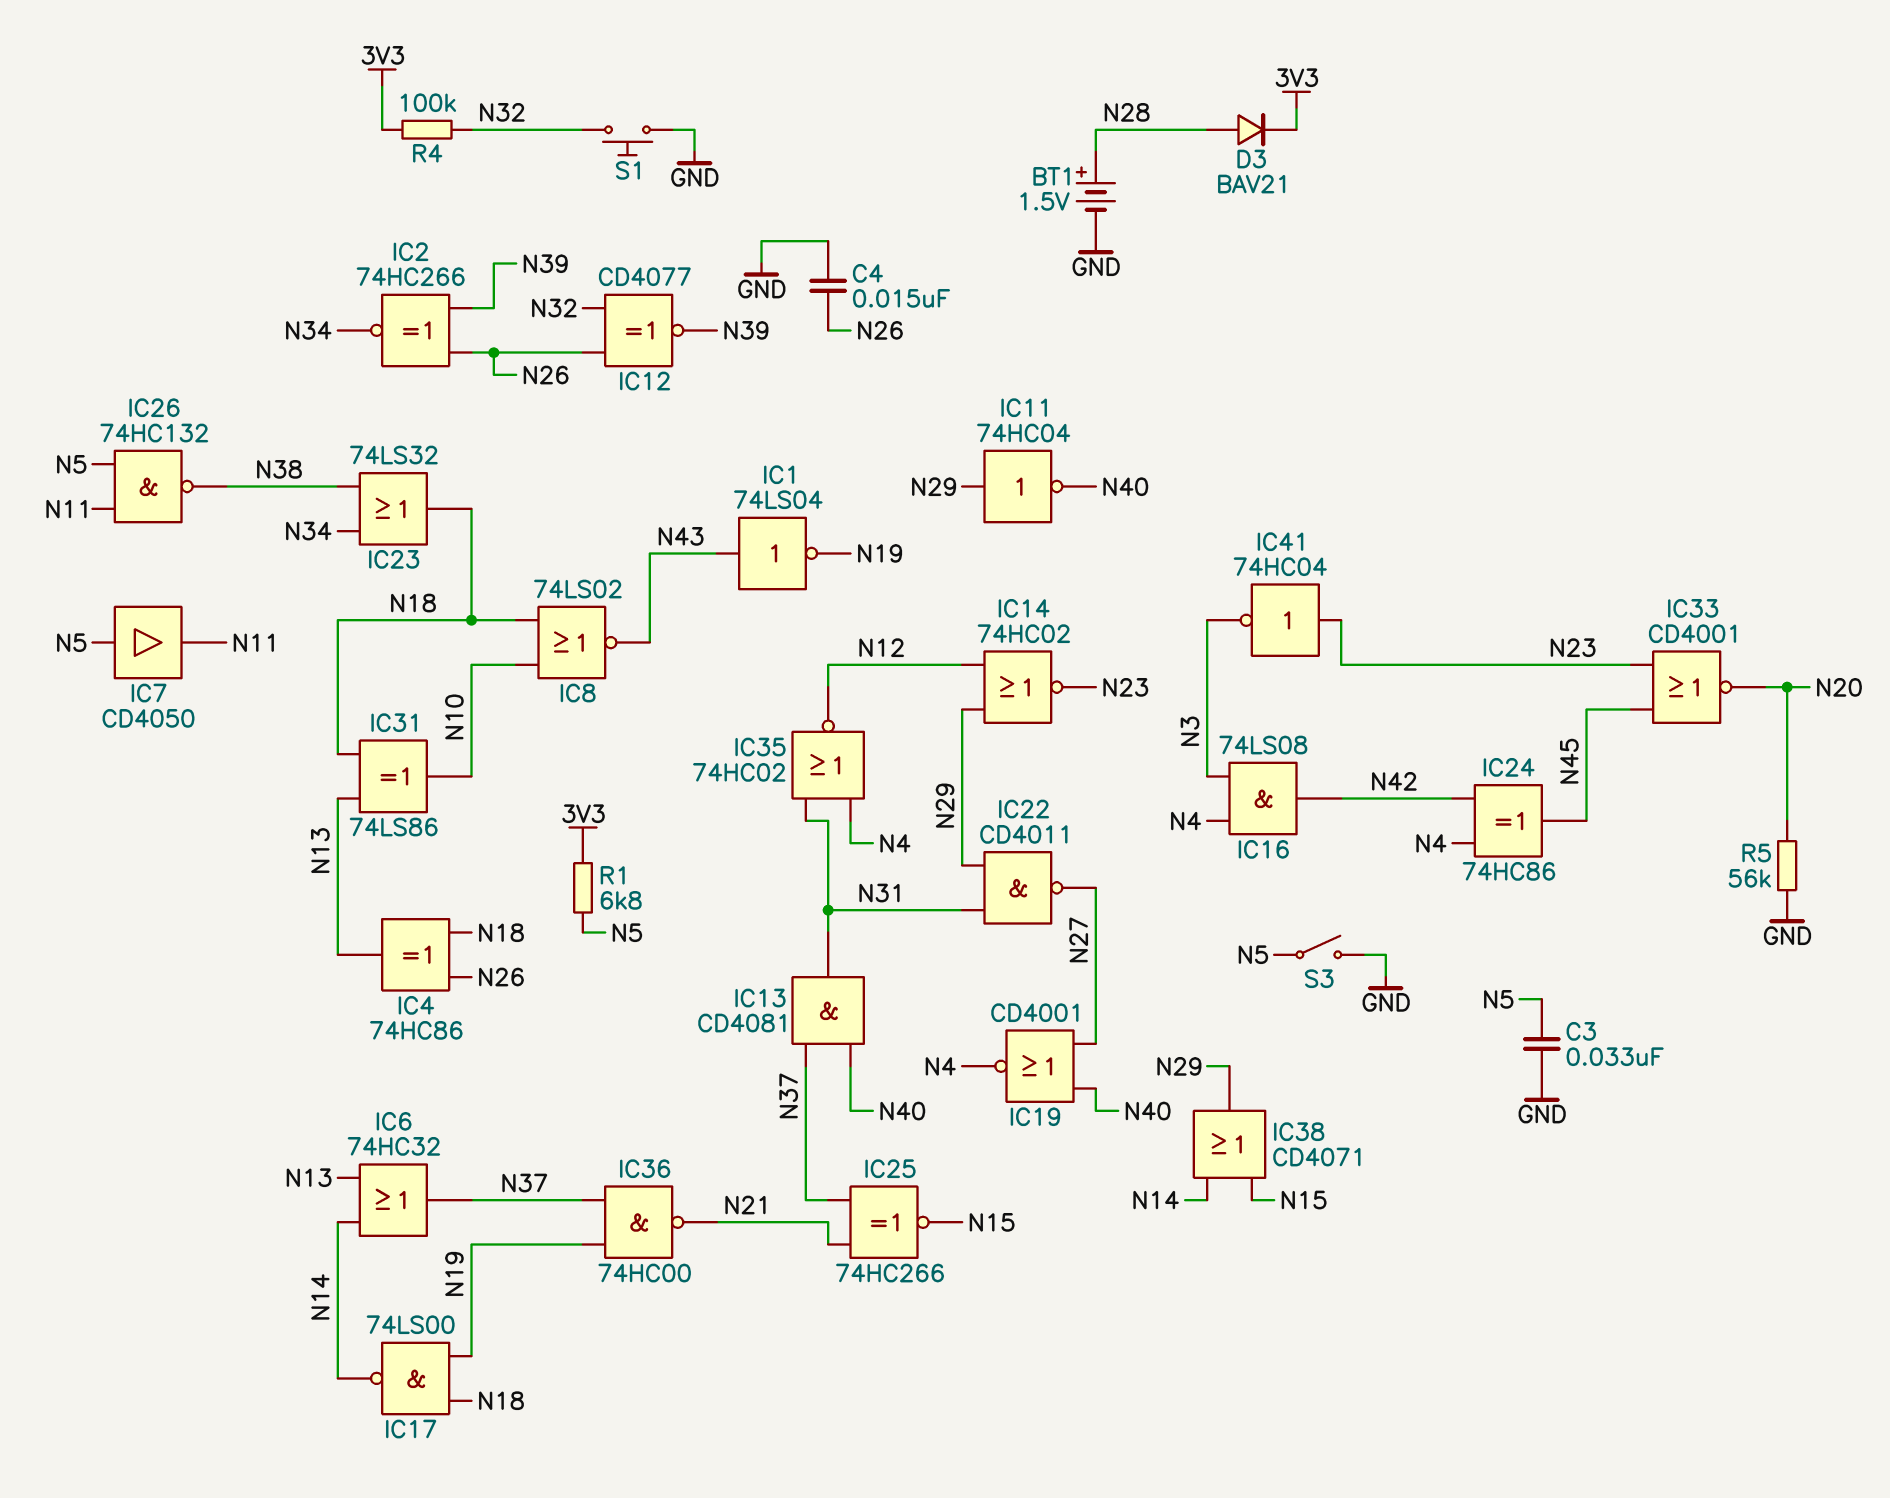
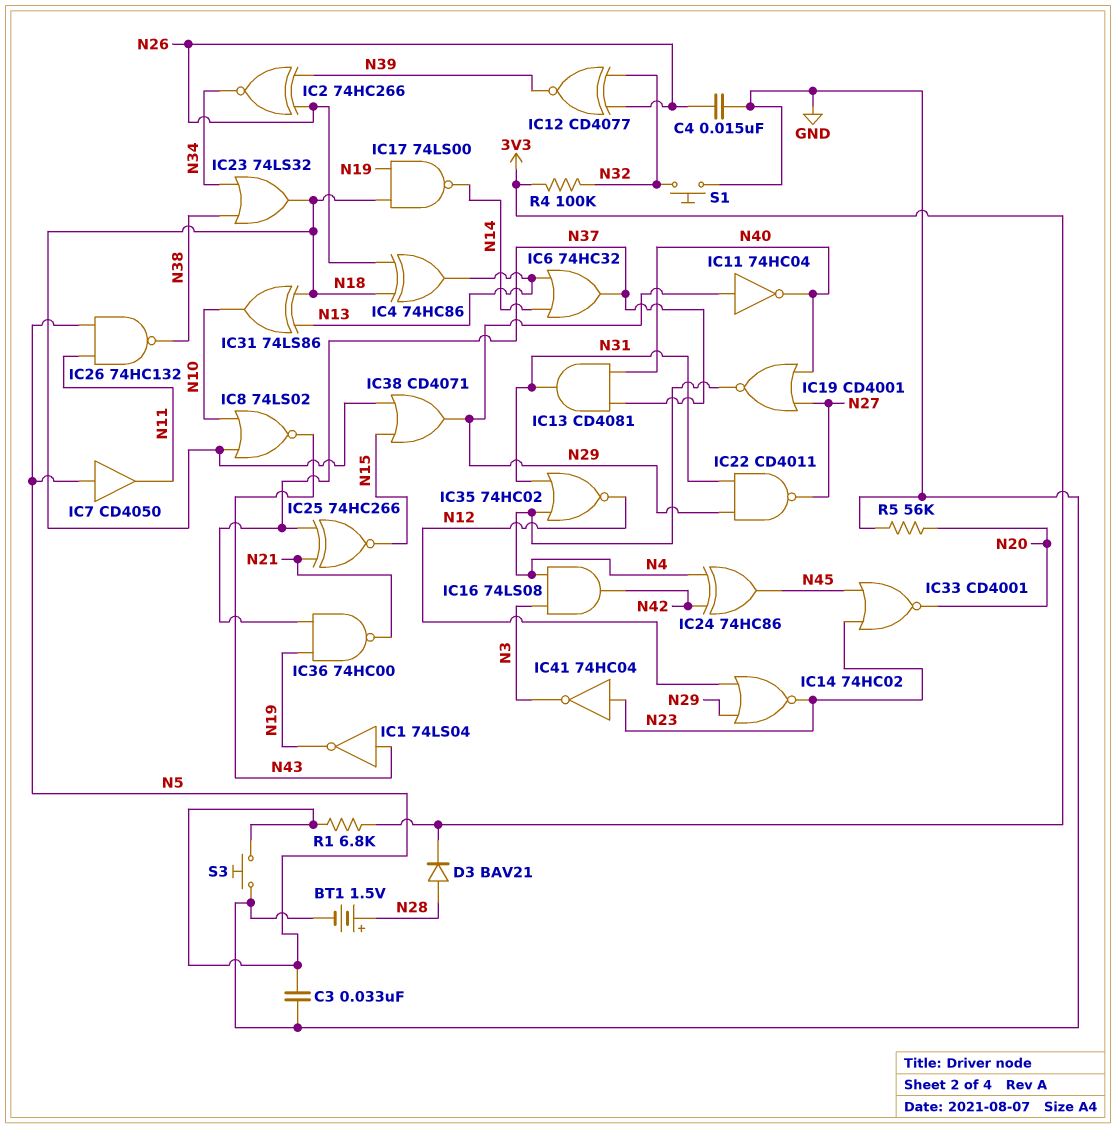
IC38: OR CD4071 (in N14, in N15, out N29) -> OR CD4071 (in N15, in N18, out N29)
S3: switch (GND, N5) -> button (GND, N5)

